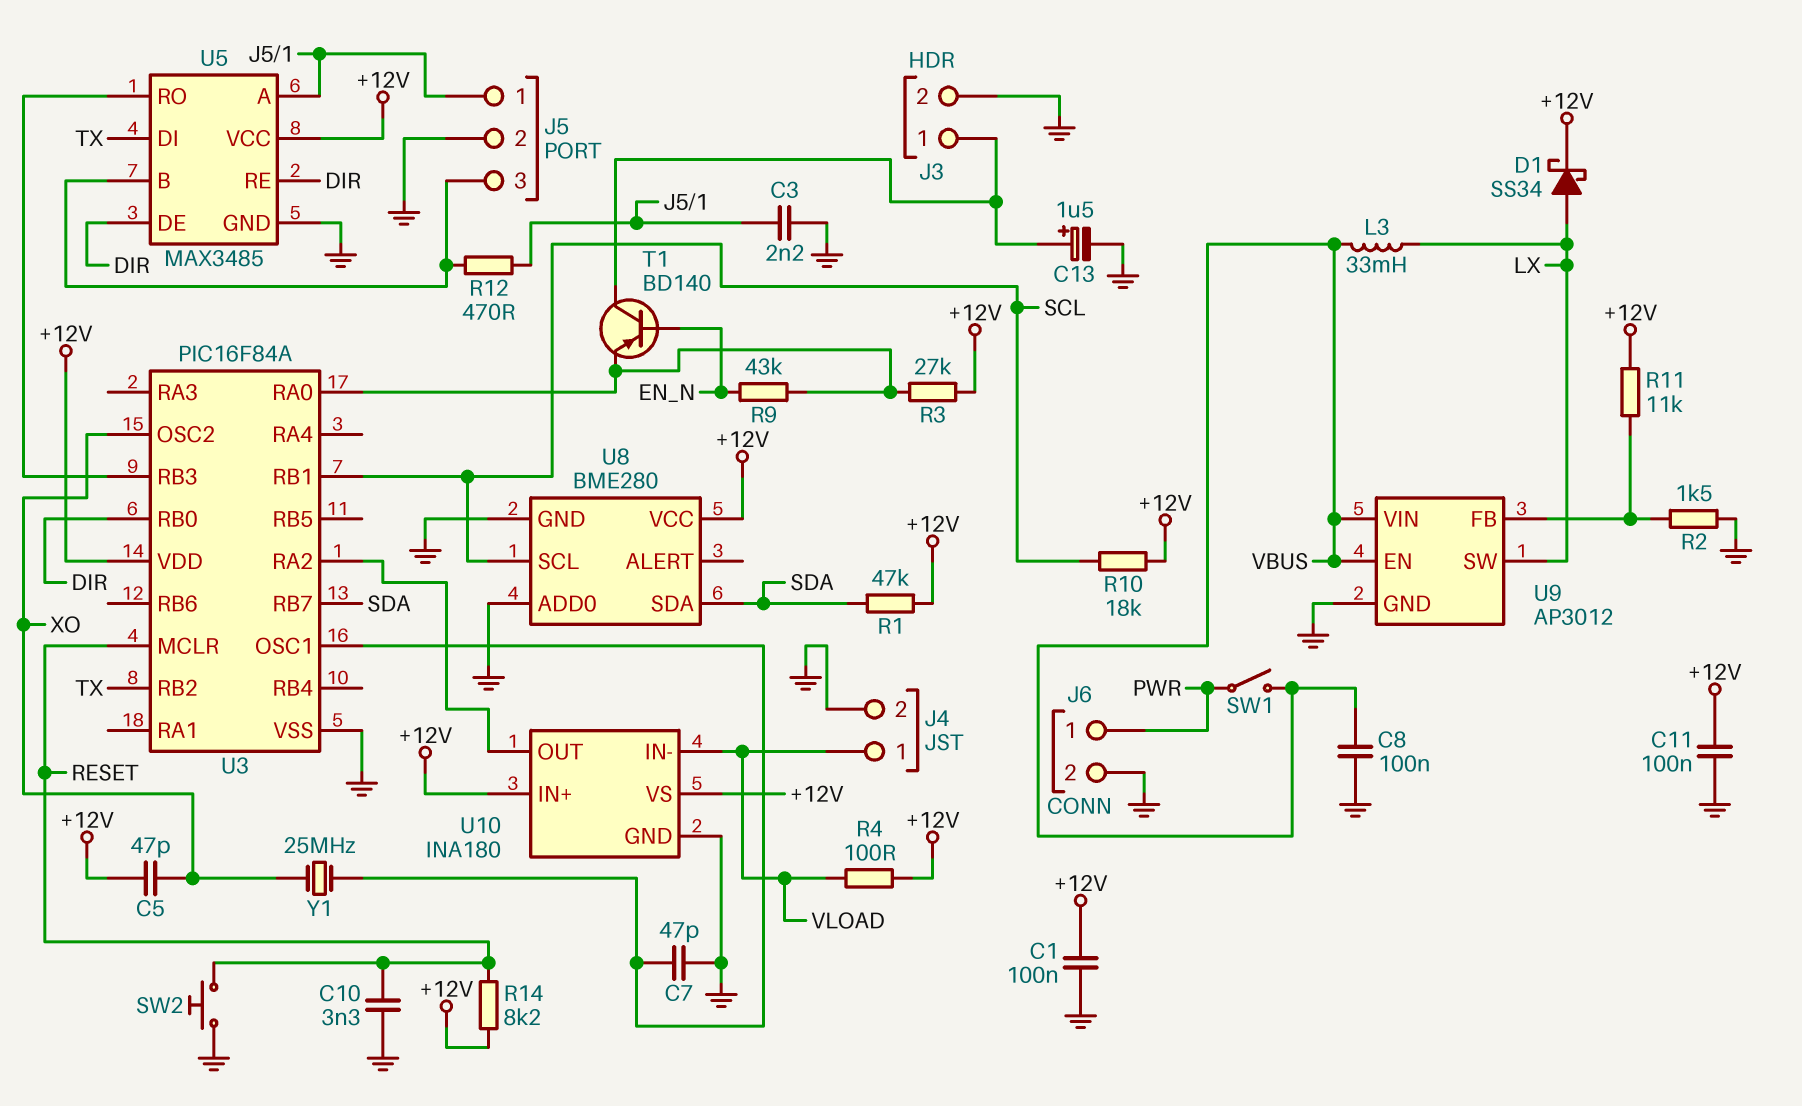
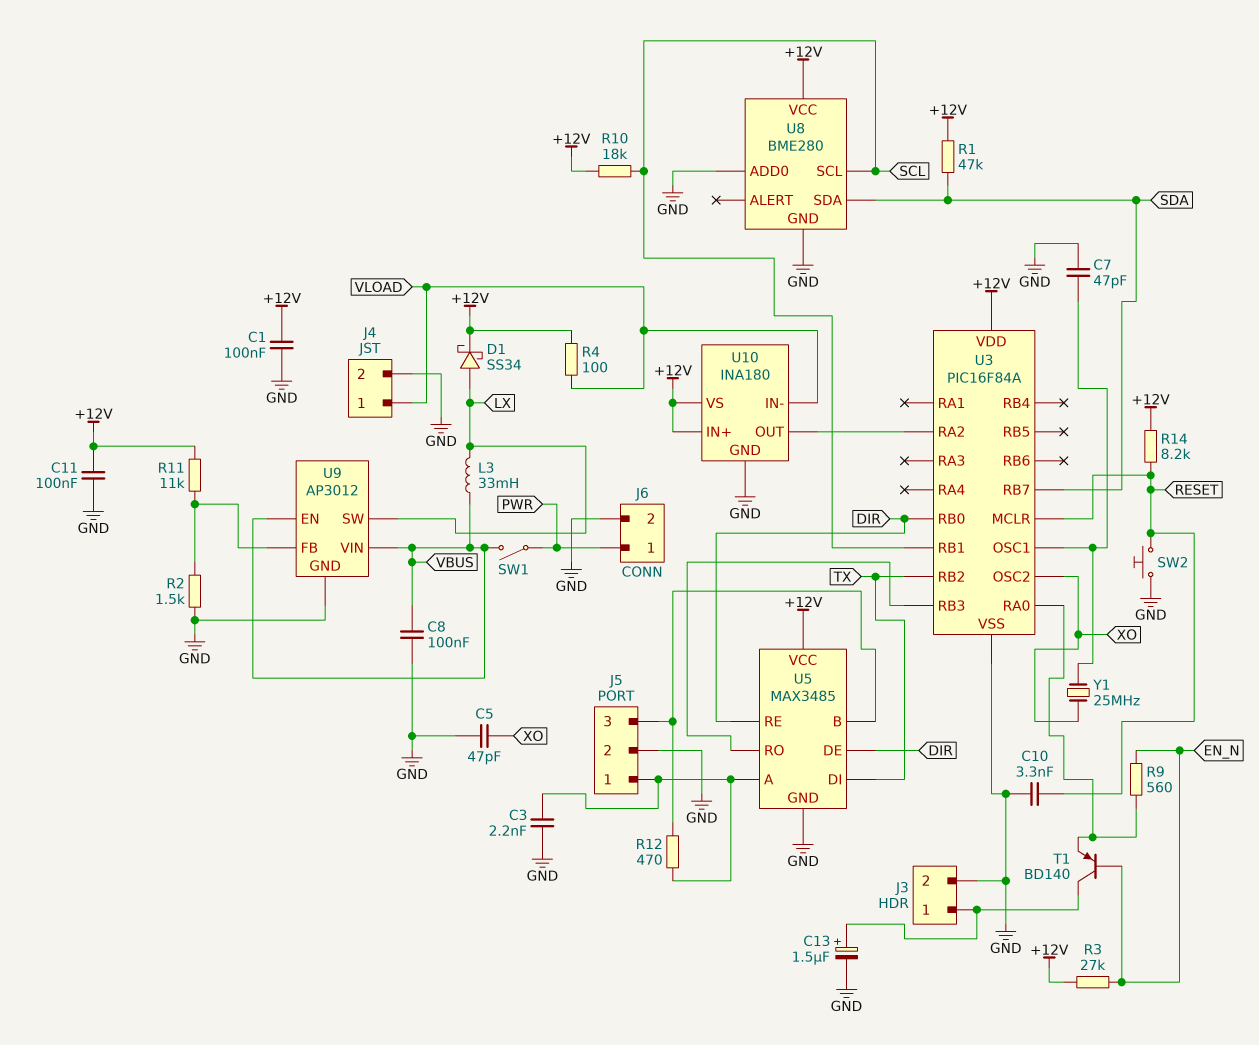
C5: 47pF (+12V, XO) -> 47pF (GND, XO)
R3: 27k (+12V, U3/RA0) -> 27k (+12V, EN_N)
R9: 43k (EN_N, U3/RA0) -> 560 (EN_N, U3/RA0)

